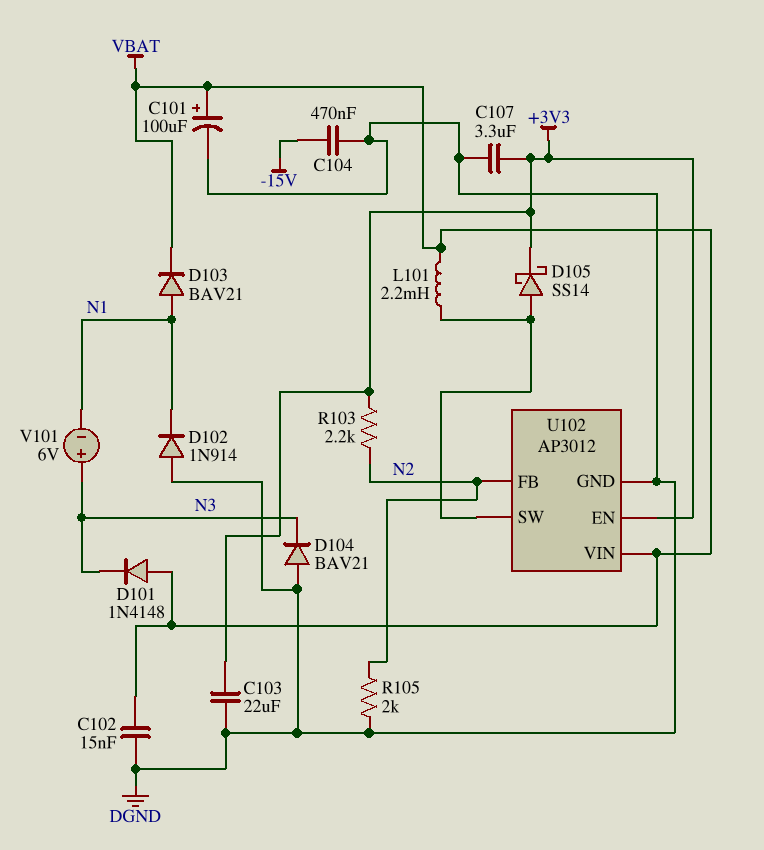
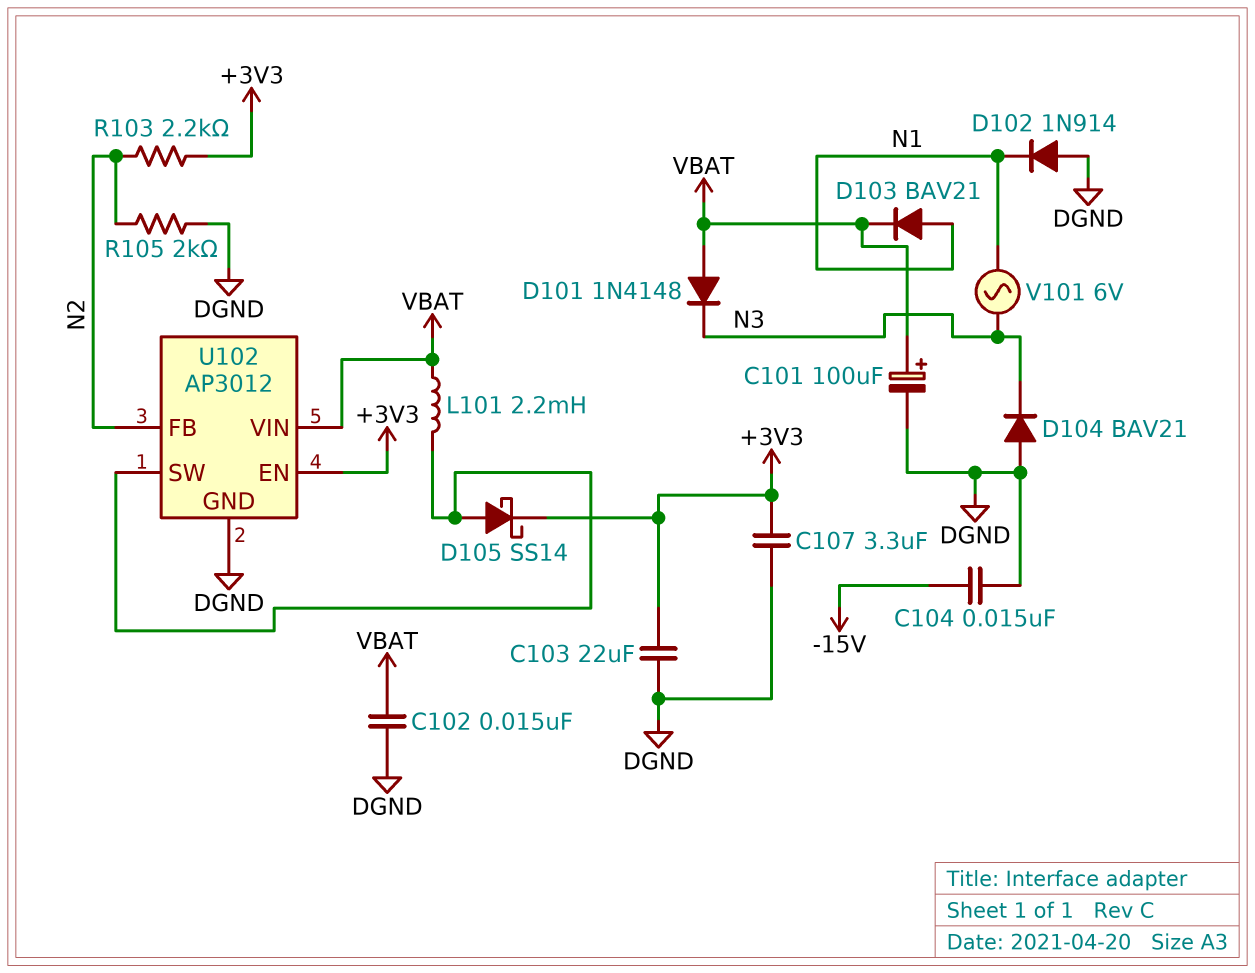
C104: 470nF (-15V, DGND) -> 15nF (-15V, DGND)
V101: 6V (plus N3, minus N1) -> AC 6V (N1, N3)

